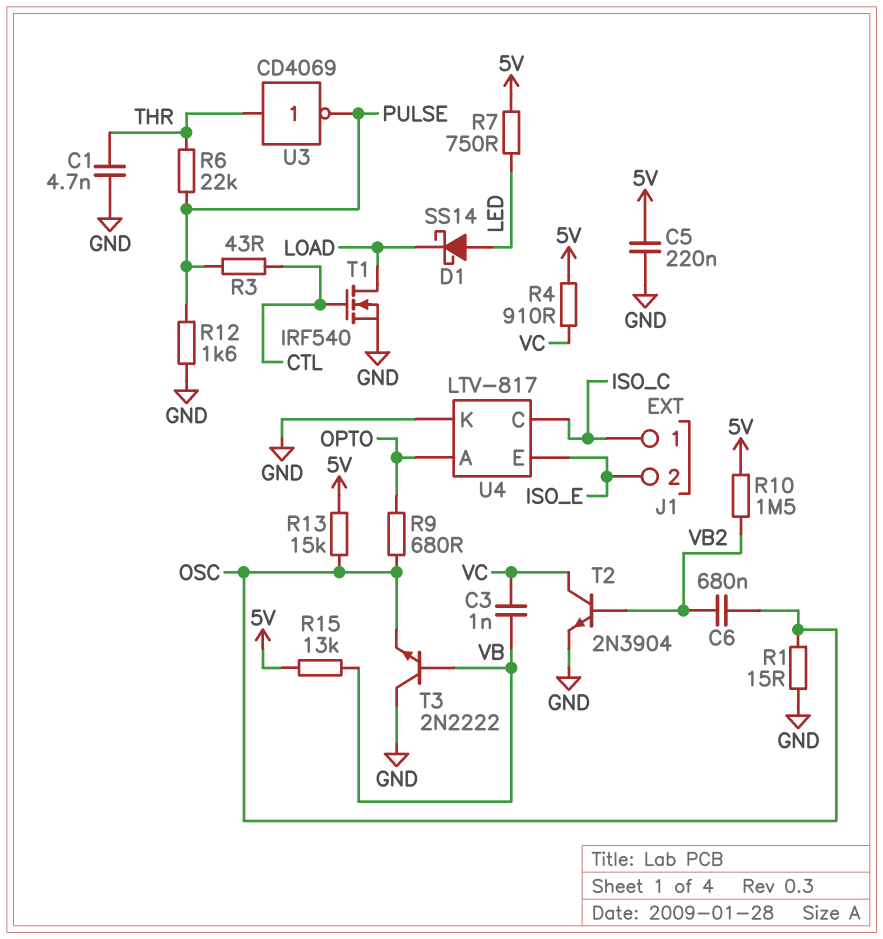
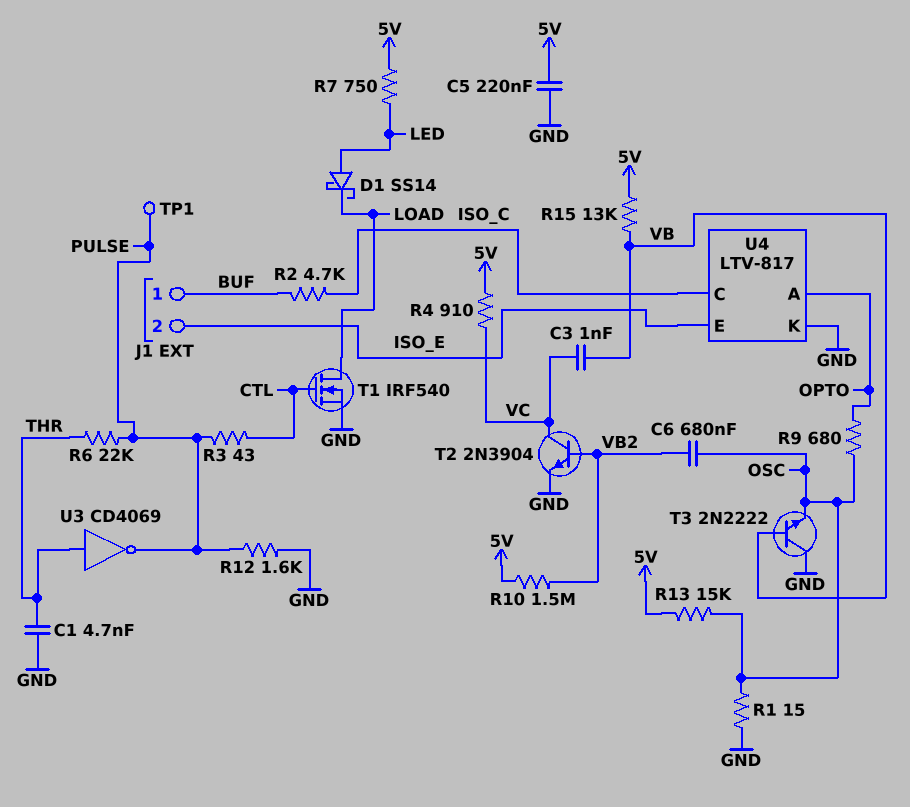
J1 pin 1: ISO_C -> BUF
R2: none -> 4.7k (BUF, ISO_C)
TP1: none -> test point (PULSE)

